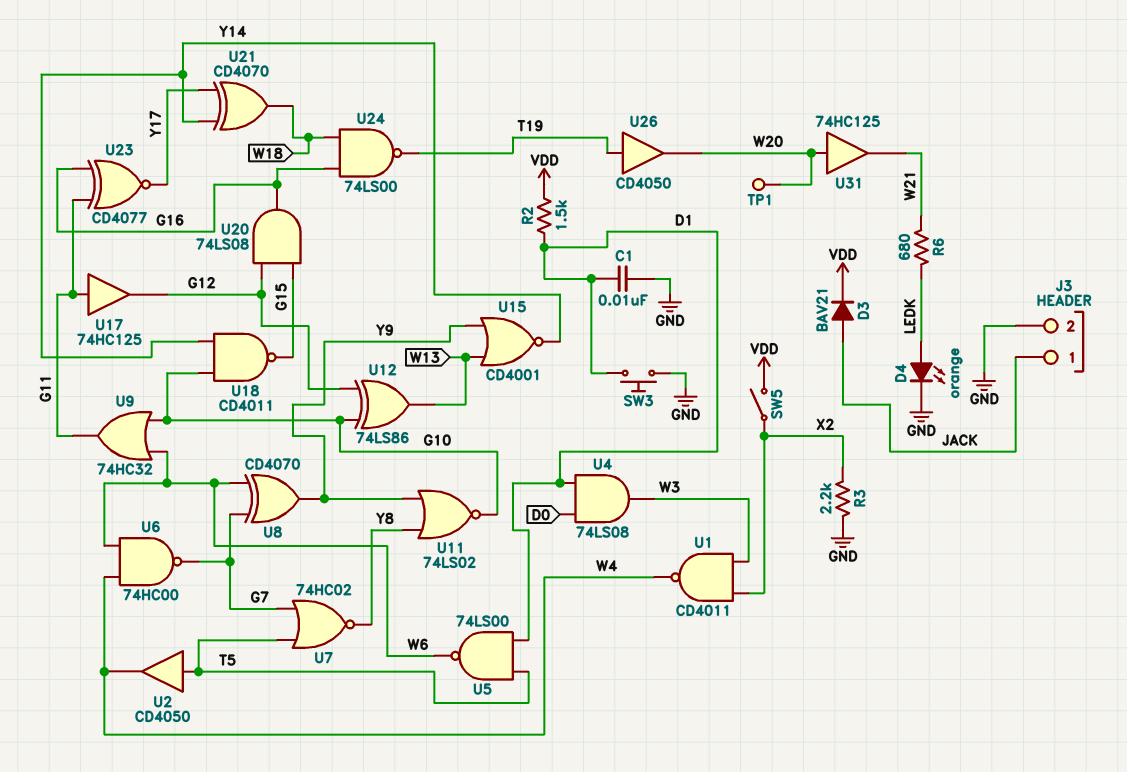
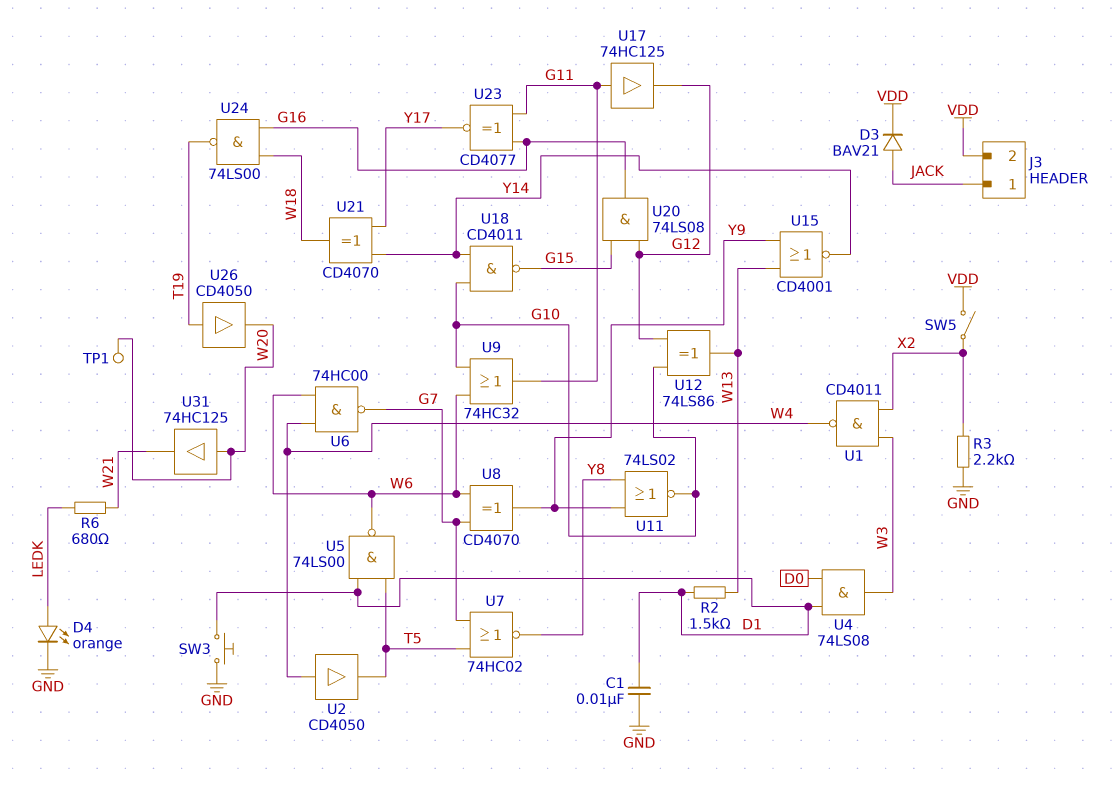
J3 pin 2: GND -> VDD
R2: 1.5k (D1, VDD) -> 1.5k (D1, W13)
U2: buffer CD4050 (in T5, out W4) -> buffer CD4050 (in W4, out T5)

